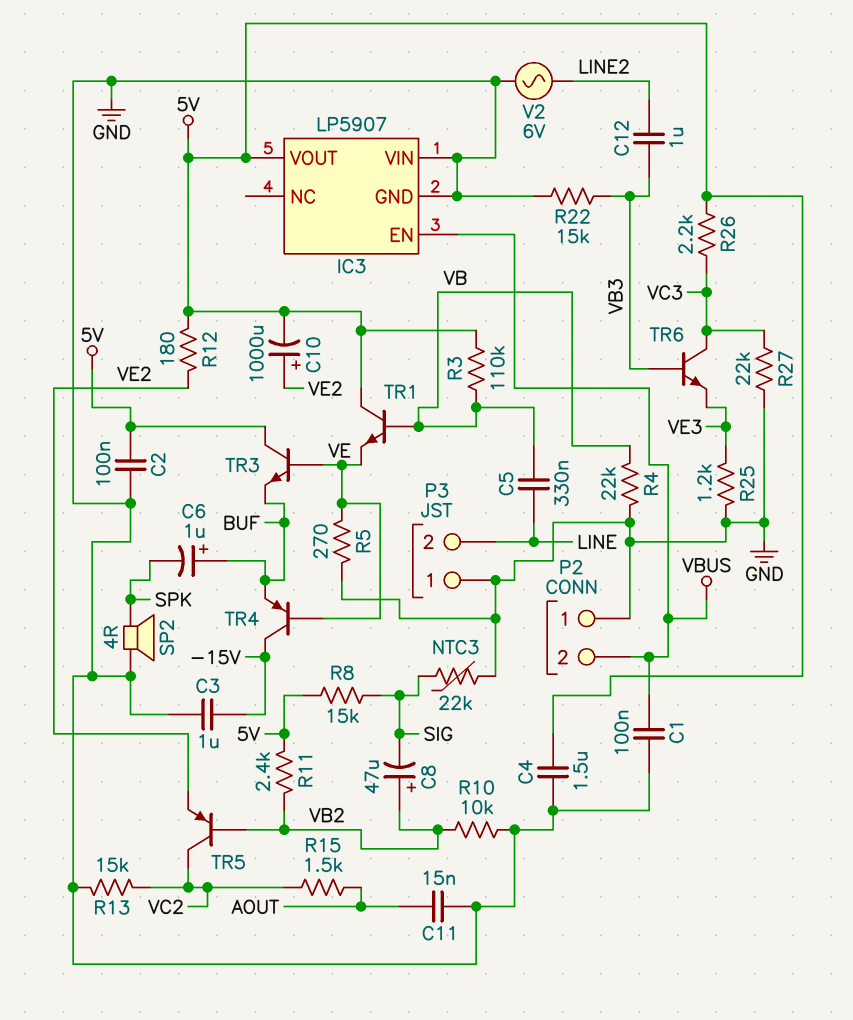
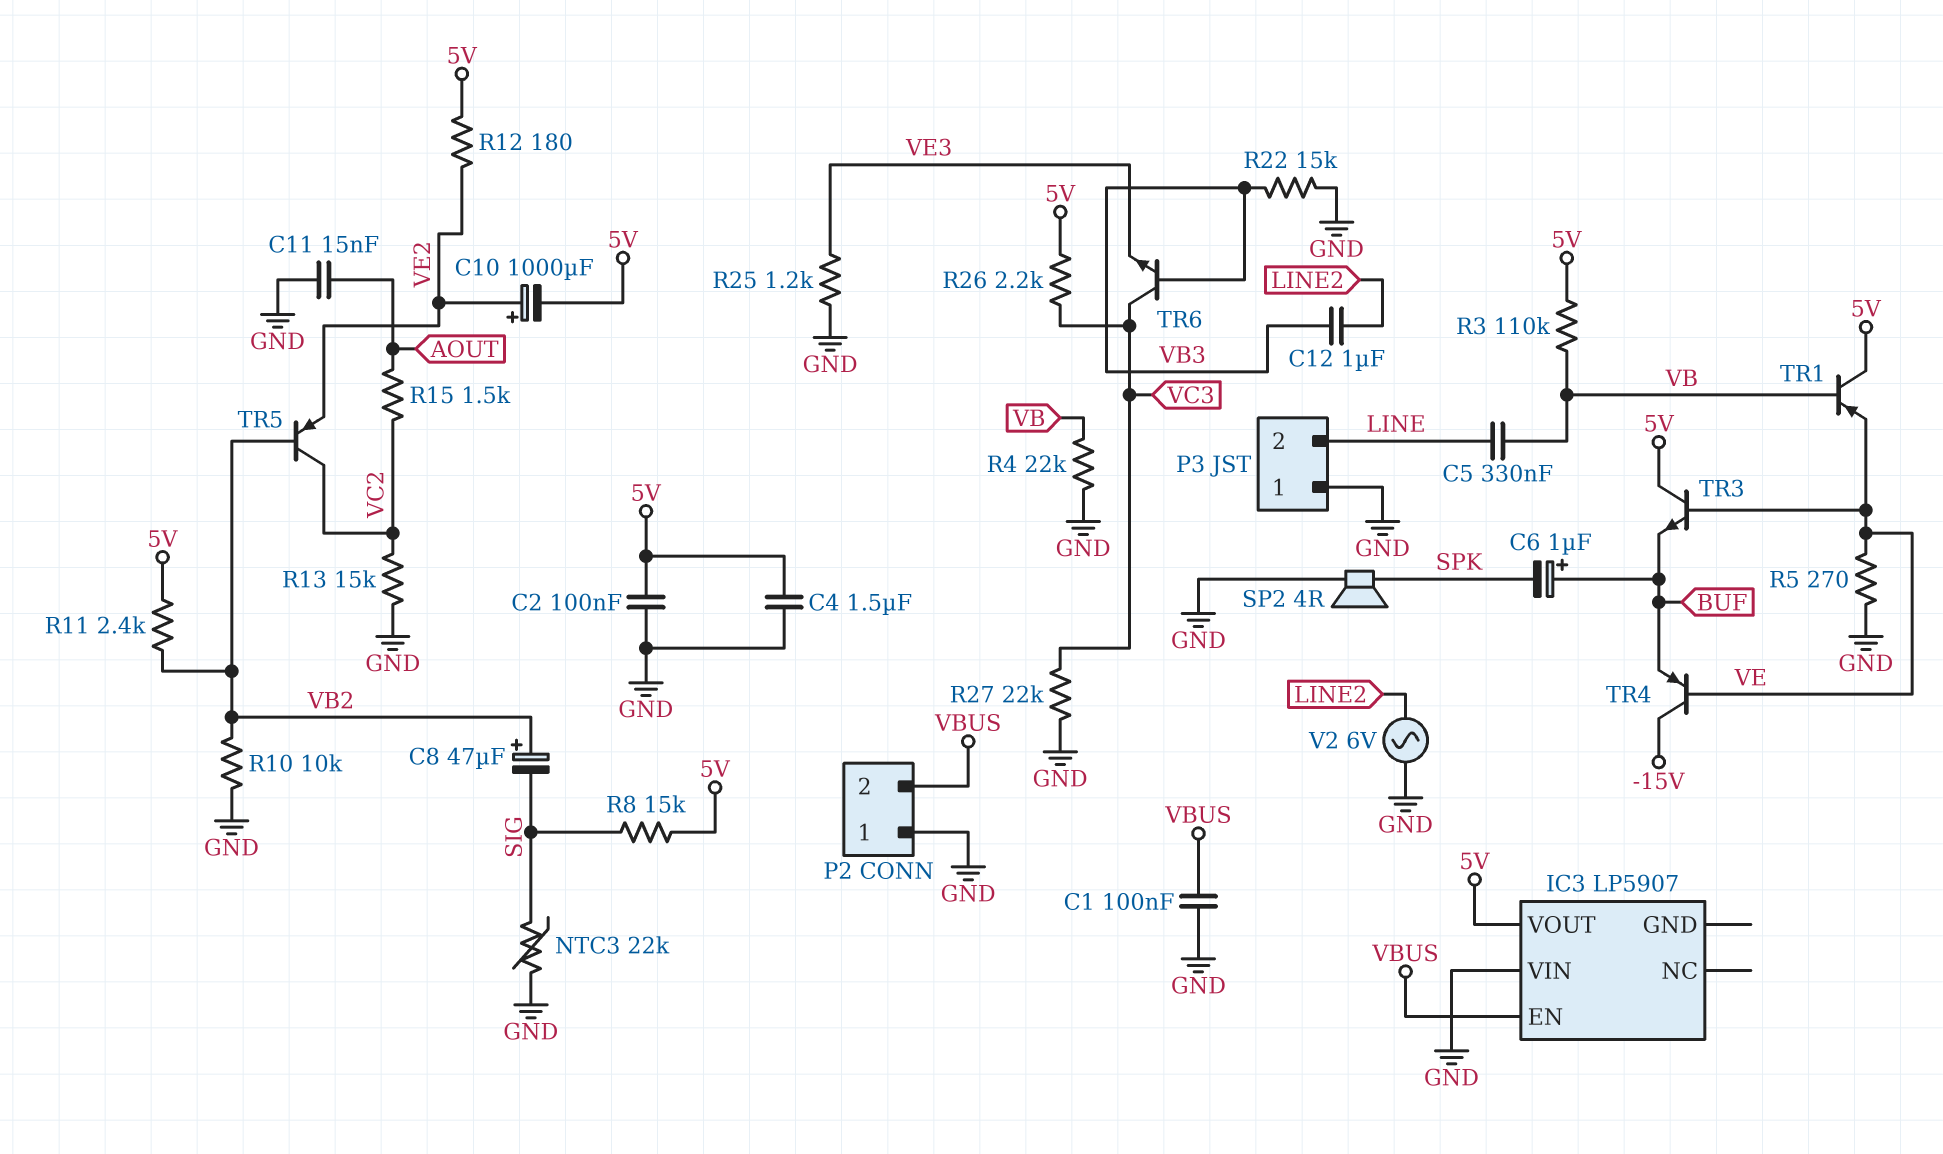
C3: 1uF (-15V, GND) -> none
IC3 pin GND: GND -> none
TR1: NPN (B VB, C 5V, E VE) -> PNP (B VB, C 5V, E VE)

